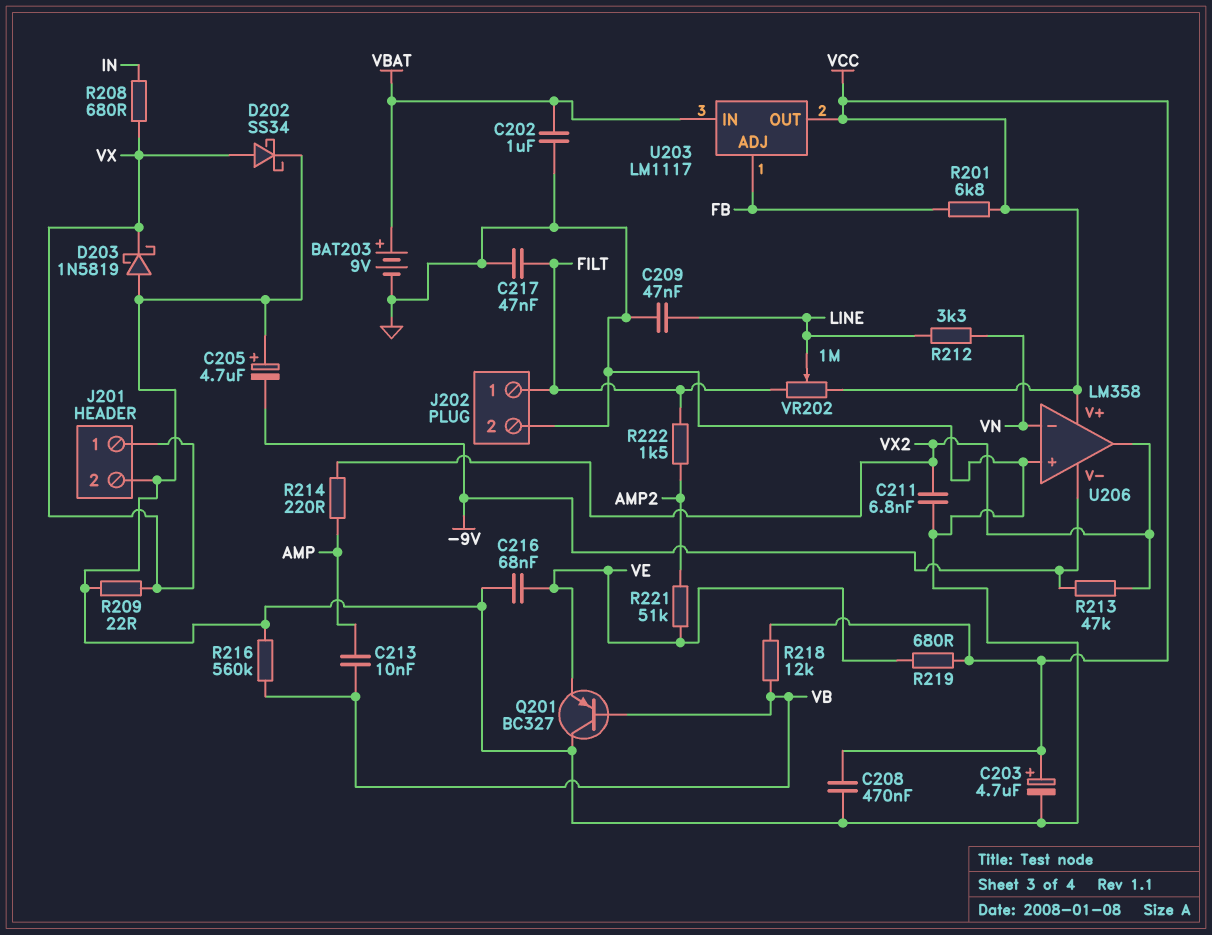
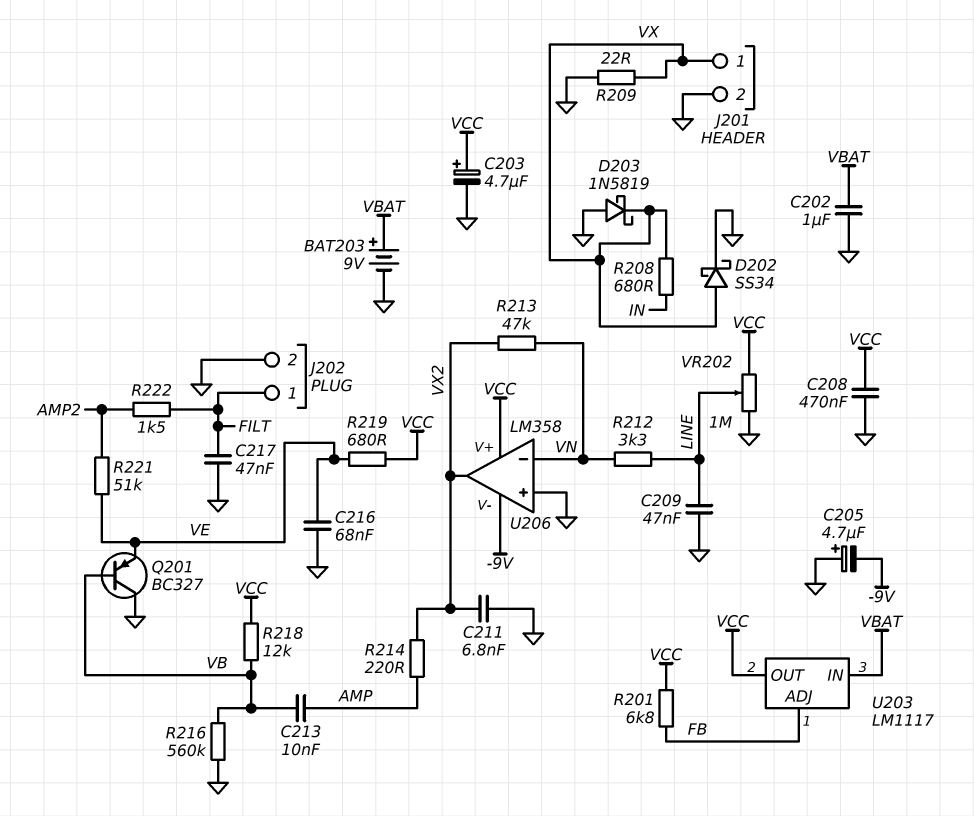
R213: 47k (-9V, VX2) -> 47k (VN, VX2)
VR202: 1M (FILT, VCC, wiper LINE) -> 1M (GND, VCC, wiper LINE)

